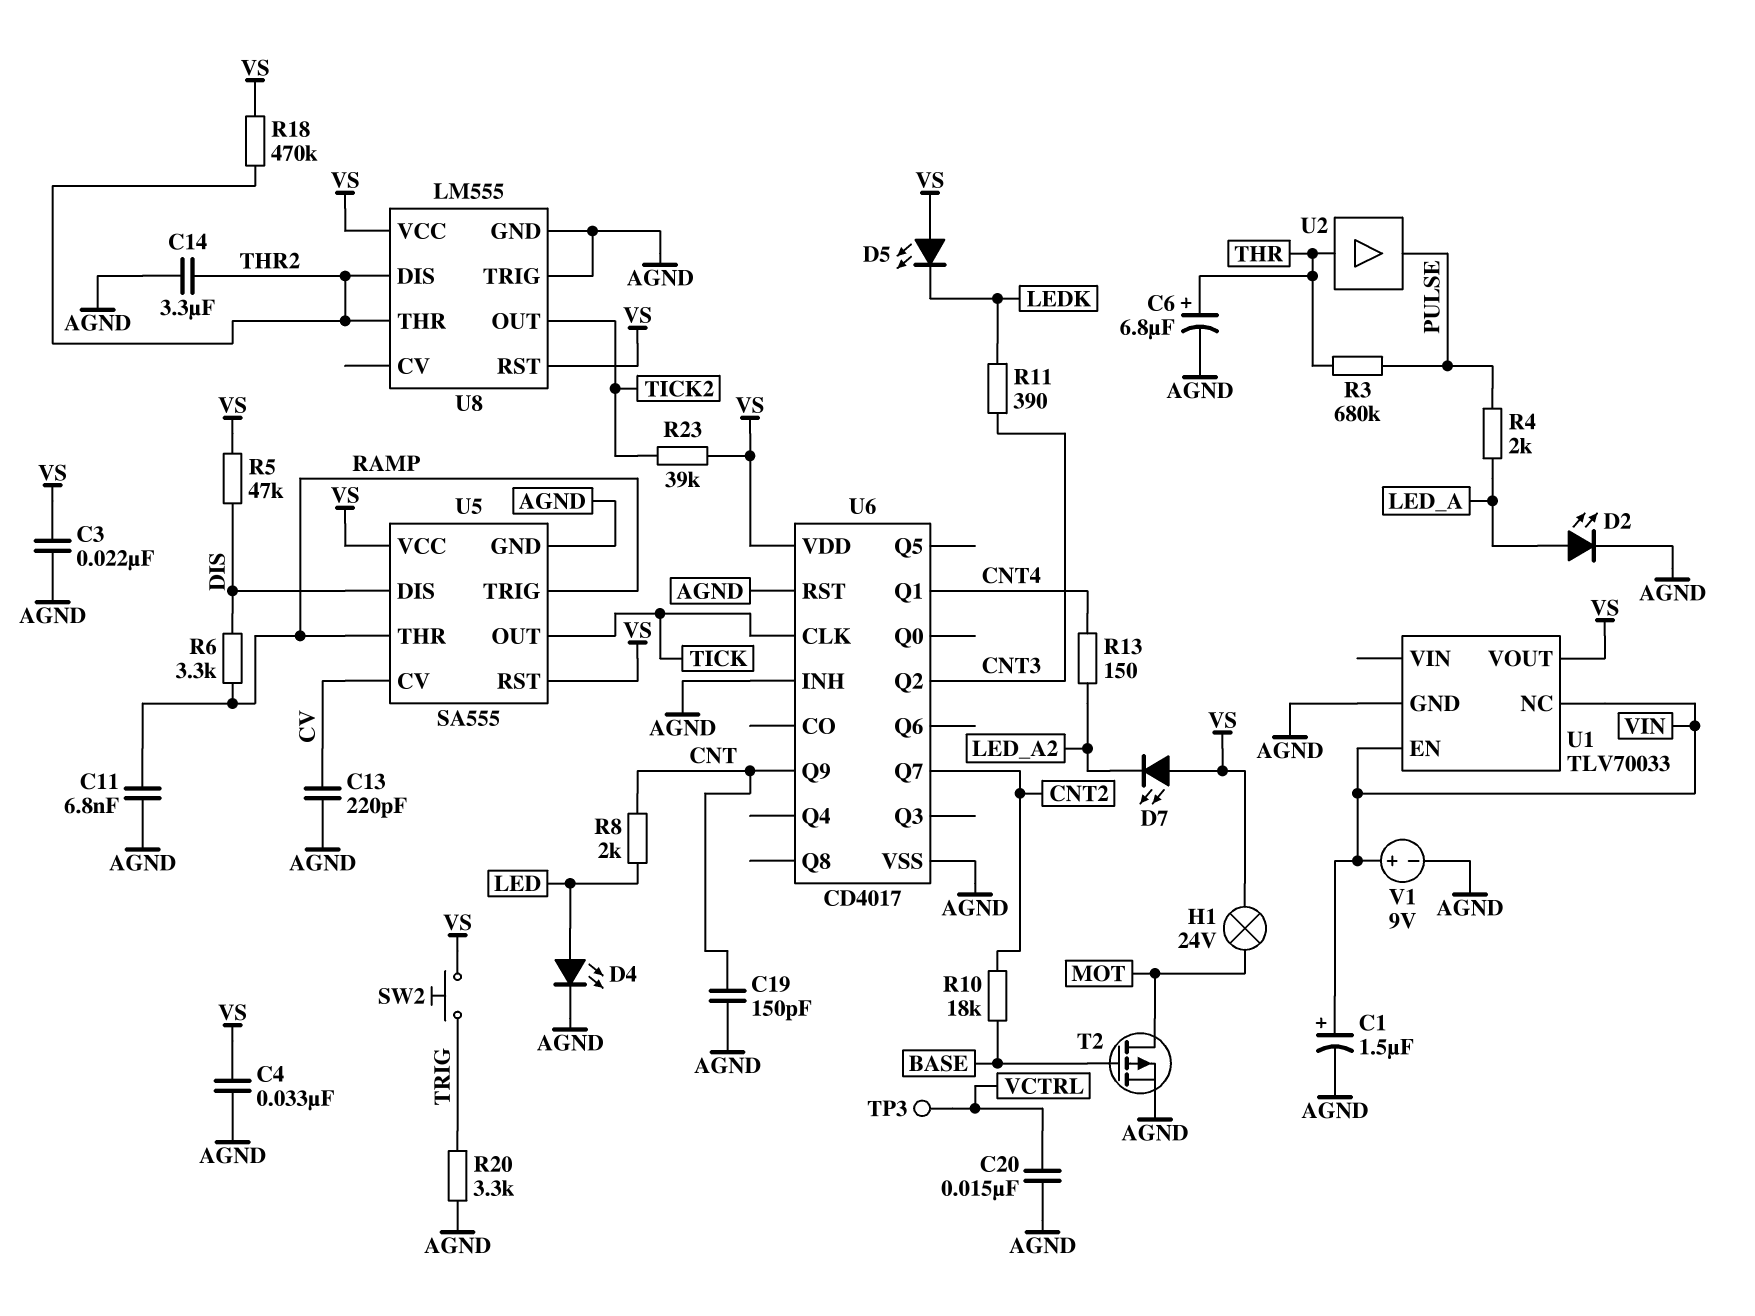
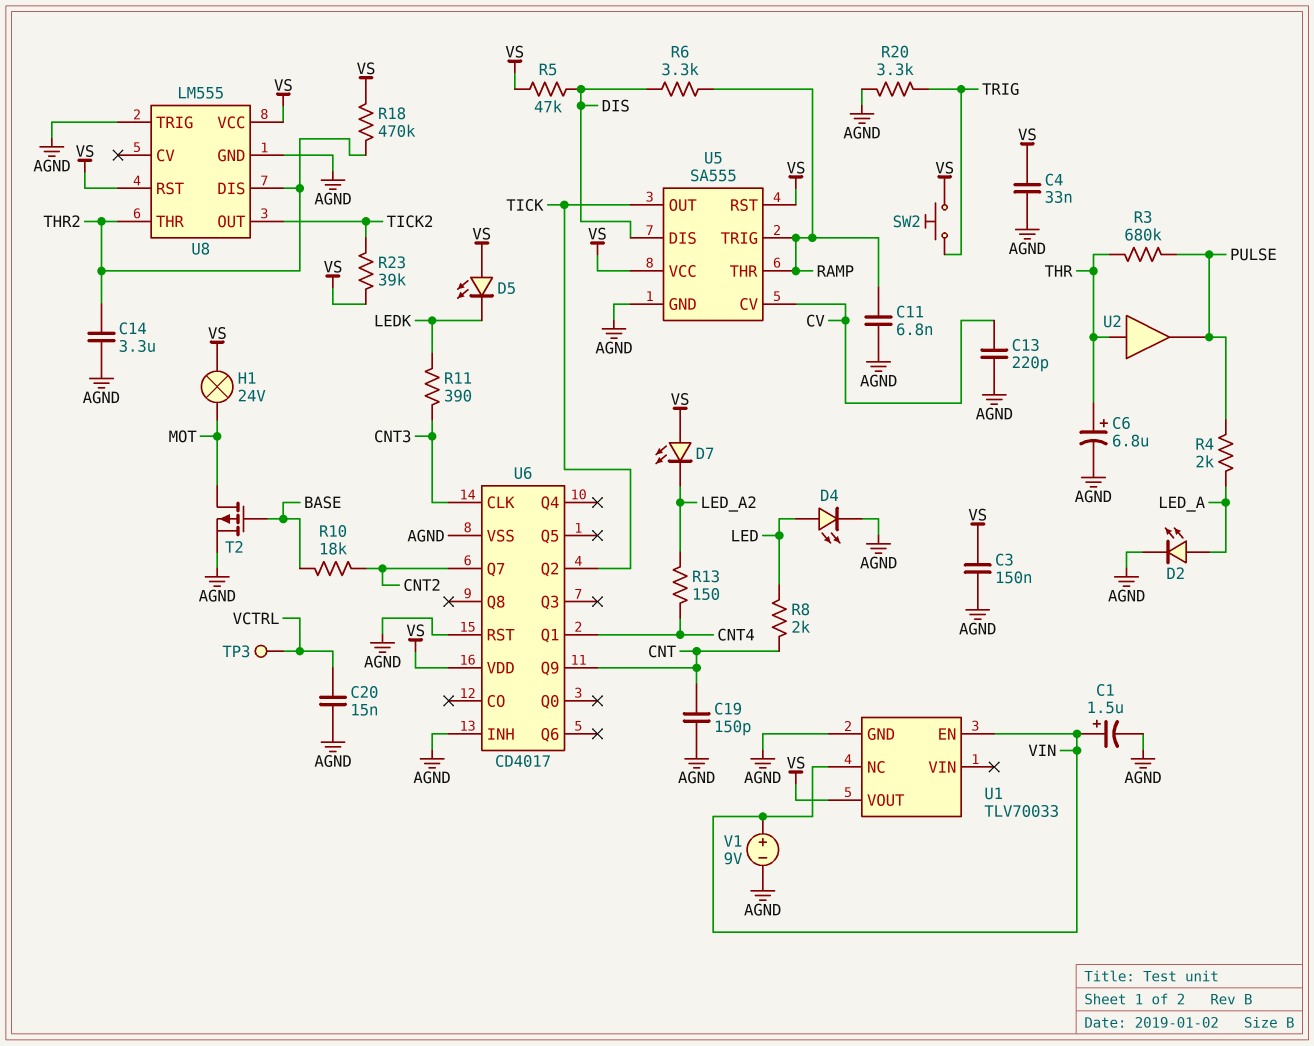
C3: 22nF (AGND, VS) -> 150nF (AGND, VS)
U6 pin CLK: TICK -> CNT3
U6 pin Q2: CNT3 -> TICK

